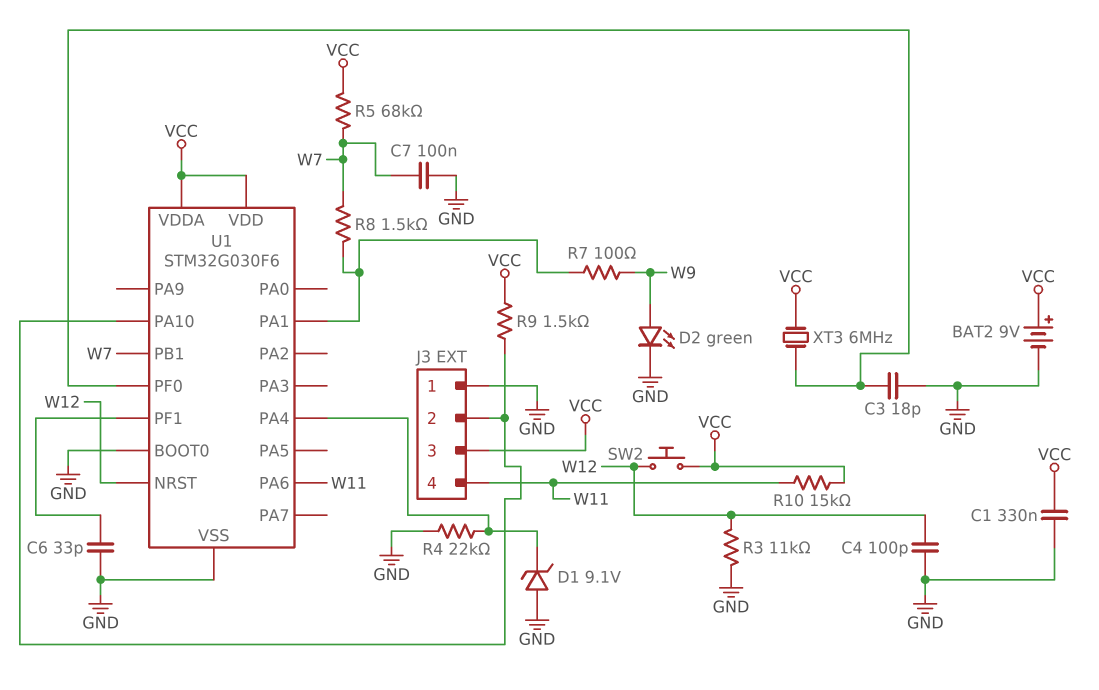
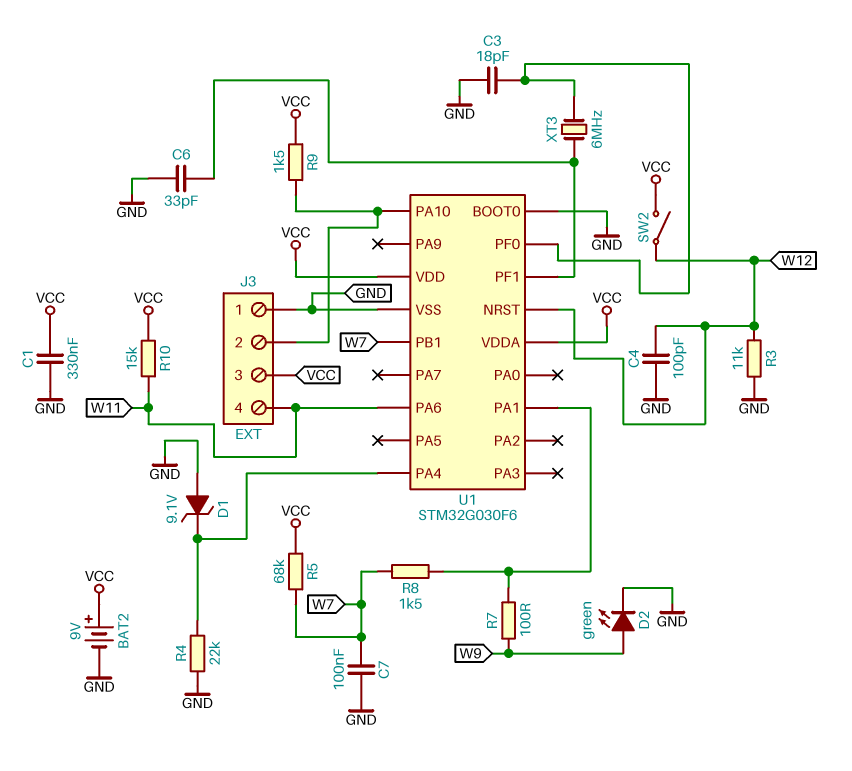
SW2: button (VCC, W12) -> switch (VCC, W12)
XT3: 6MHz (U1/PF0, VCC) -> 6MHz (U1/PF0, U1/PF1)

